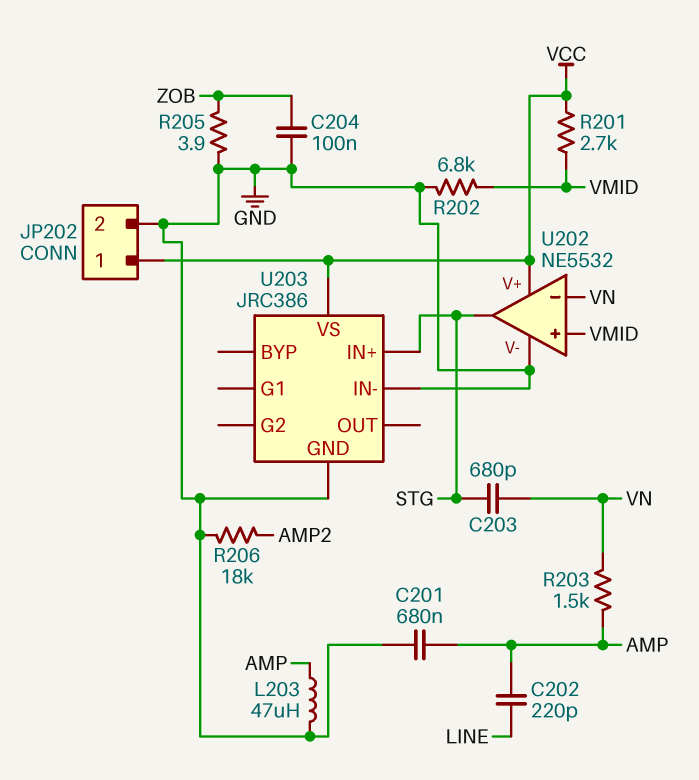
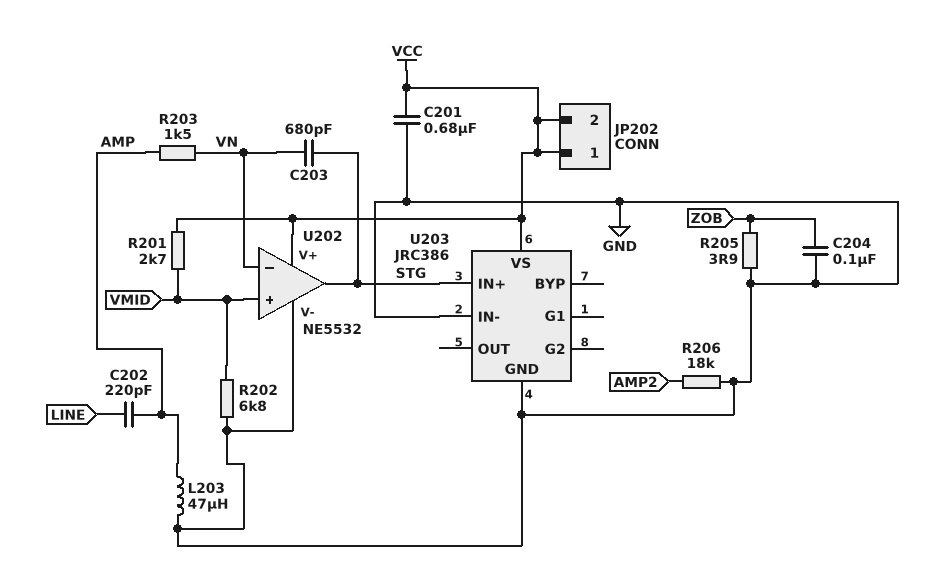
C201: 680nF (AMP, GND) -> 680nF (GND, VCC)
JP202 pin 2: GND -> VCC

